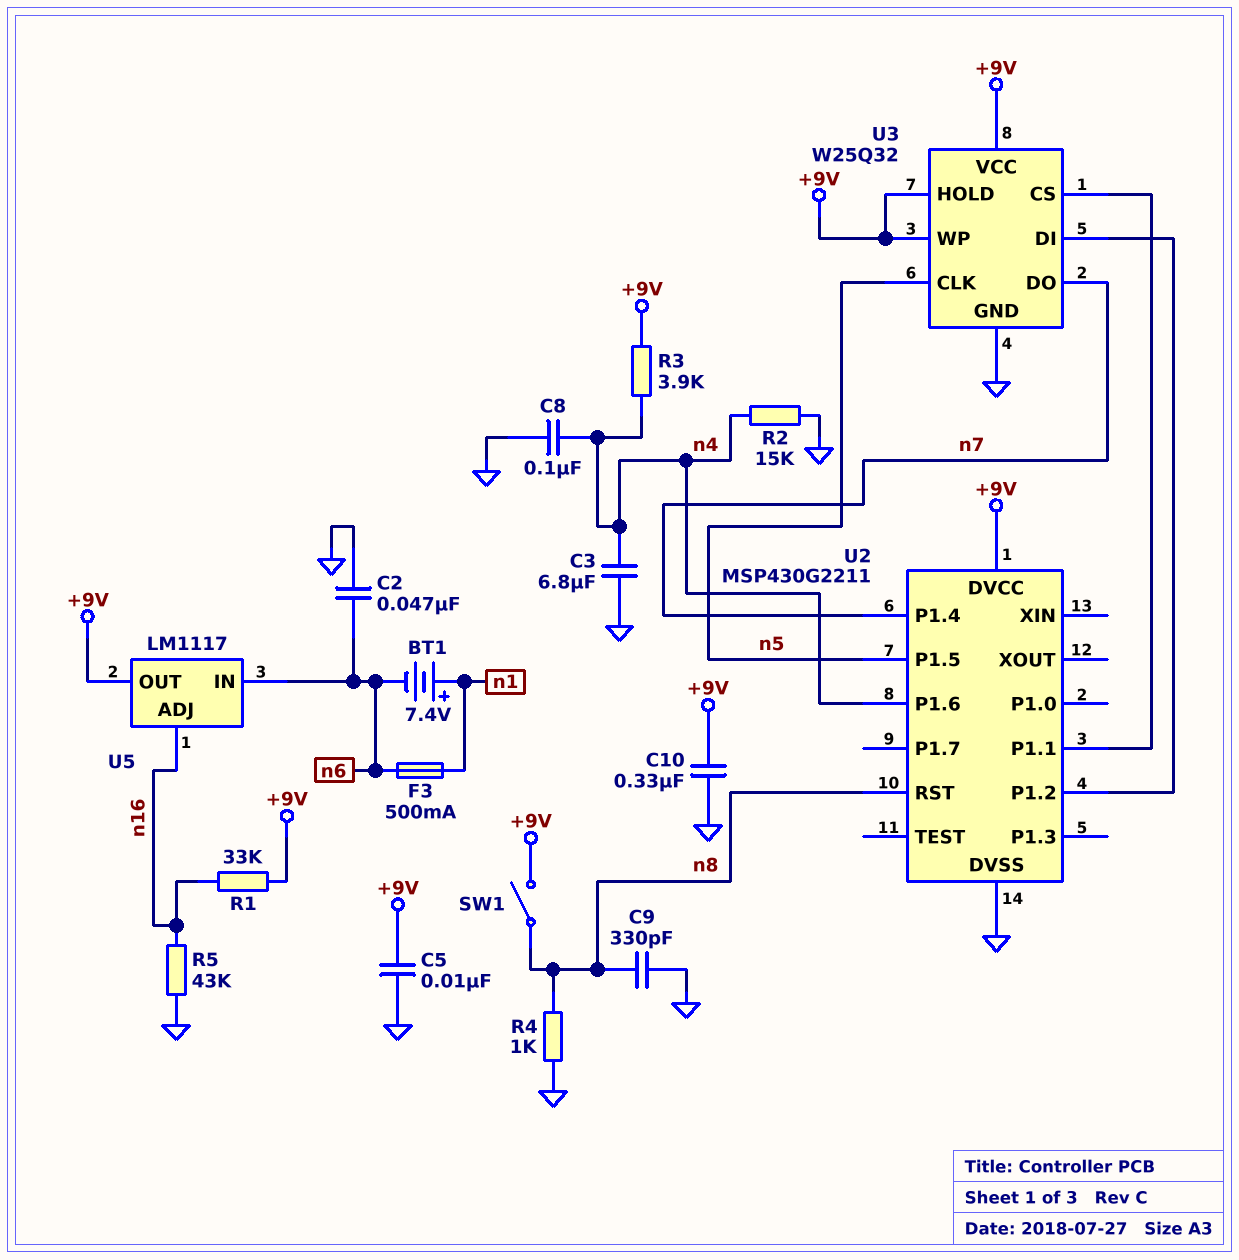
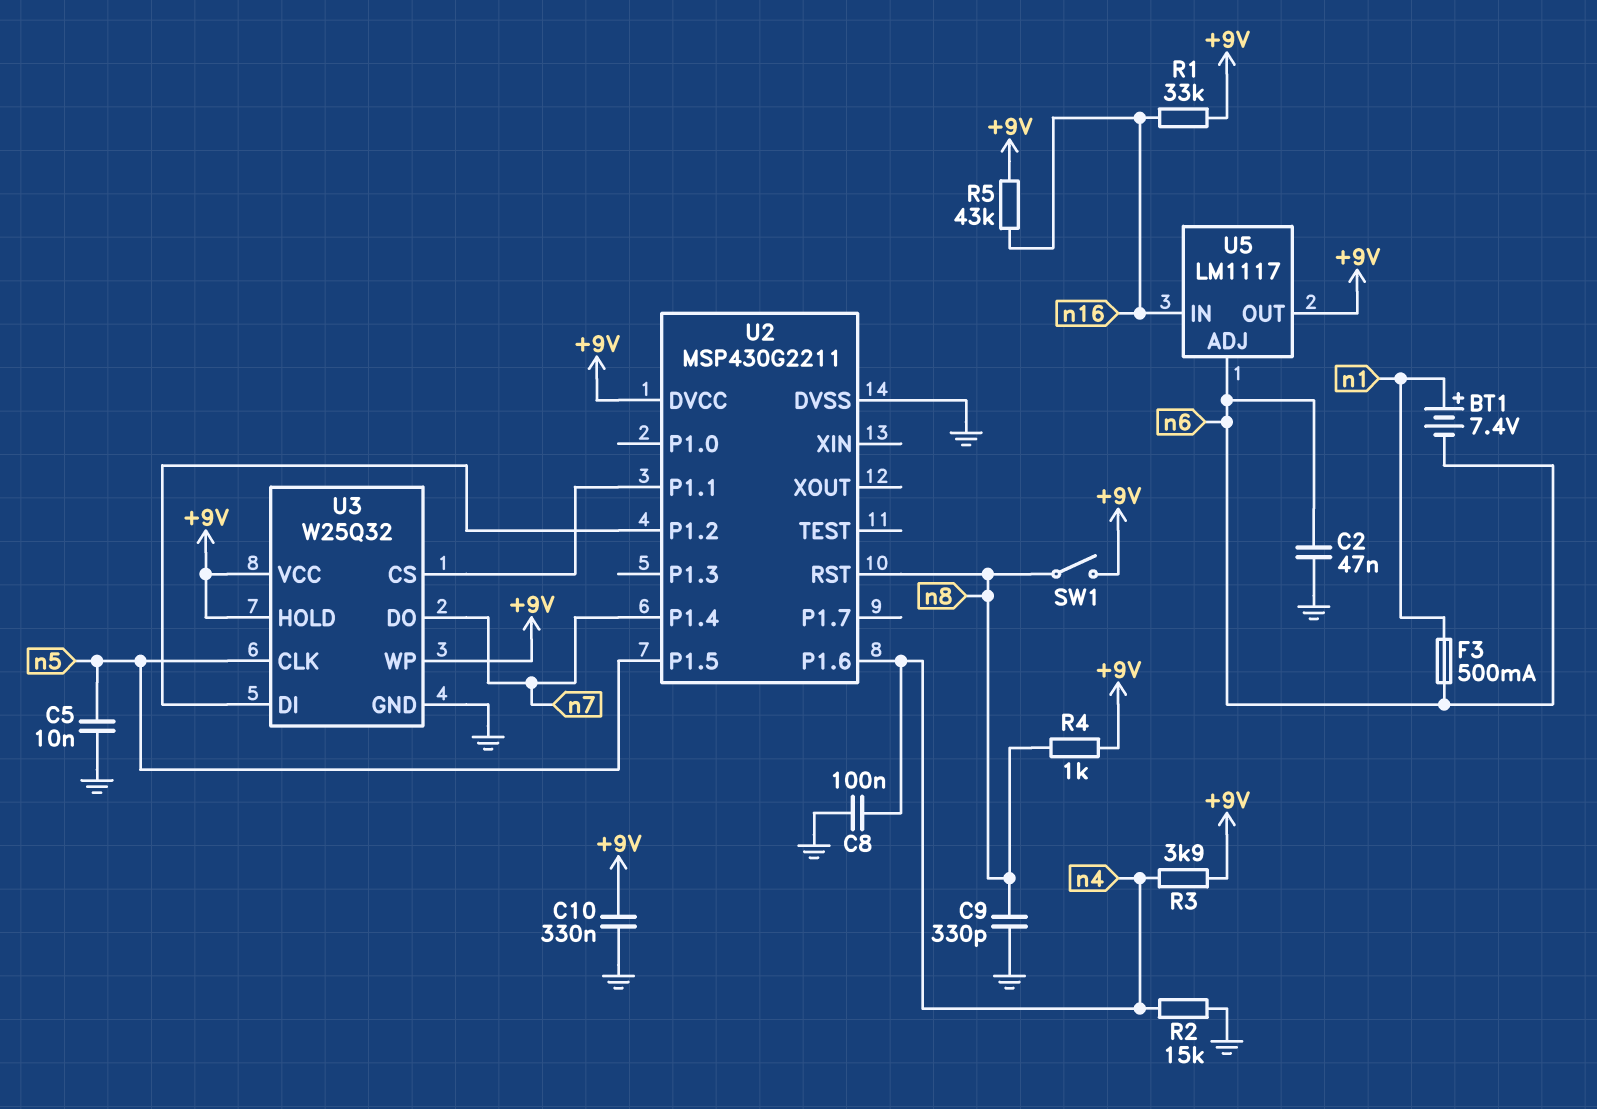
C3: 6.8uF (GND, n4) -> none
C5: 10nF (+9V, GND) -> 10nF (GND, n5)
R4: 1k (GND, n8) -> 1k (+9V, n8)
R5: 43k (GND, n16) -> 43k (+9V, n16)
U5 pin ADJ: n16 -> n6
U5 pin IN: n6 -> n16

